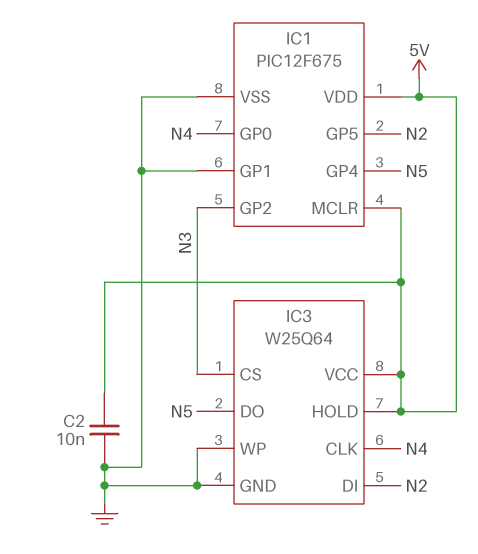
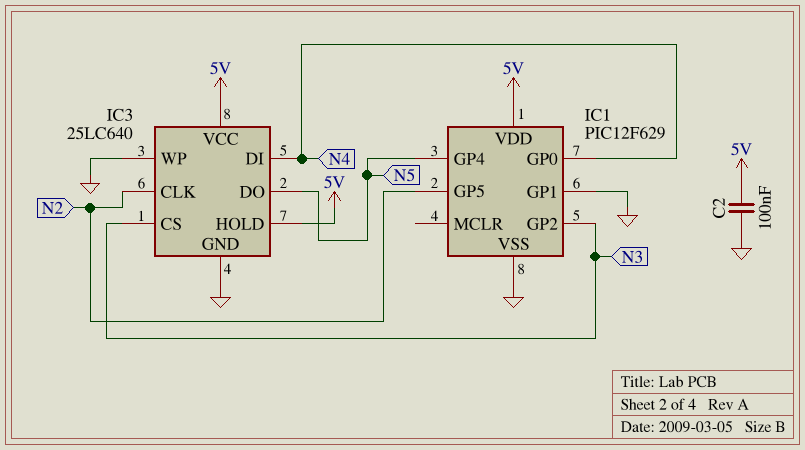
C2: 10nF (5V, GND) -> 100nF (5V, GND)
IC1: PIC12F675 -> PIC12F629
IC1 pin MCLR: 5V -> none
IC3: W25Q64 -> 25LC640
IC3 pin CLK: N4 -> N2
IC3 pin DI: N2 -> N4

